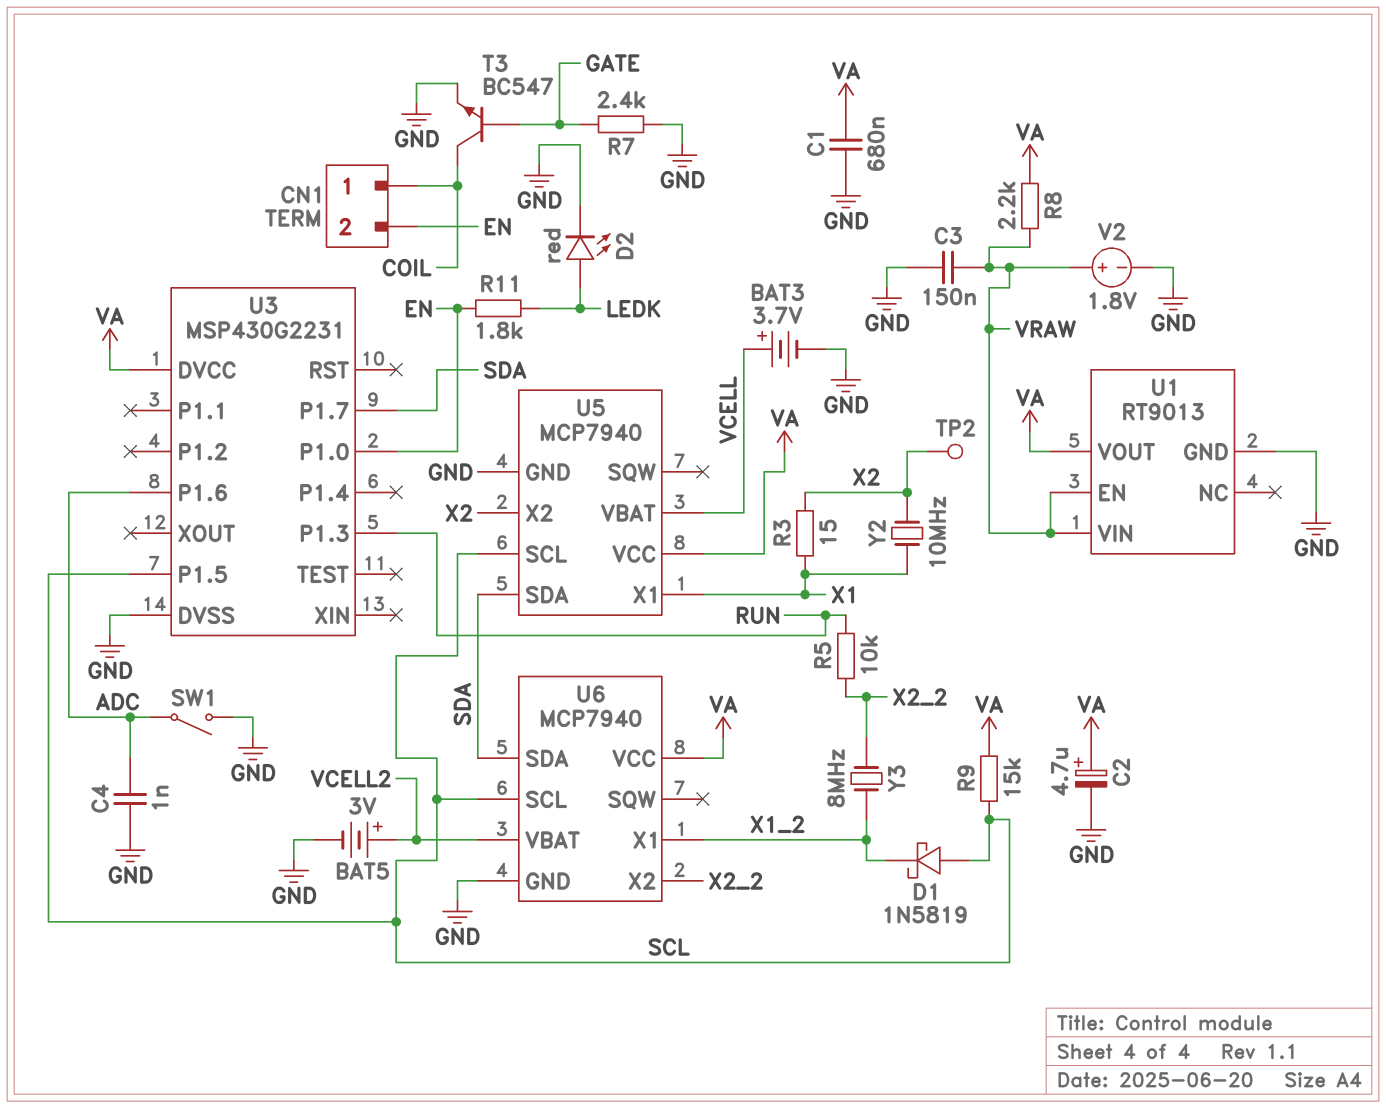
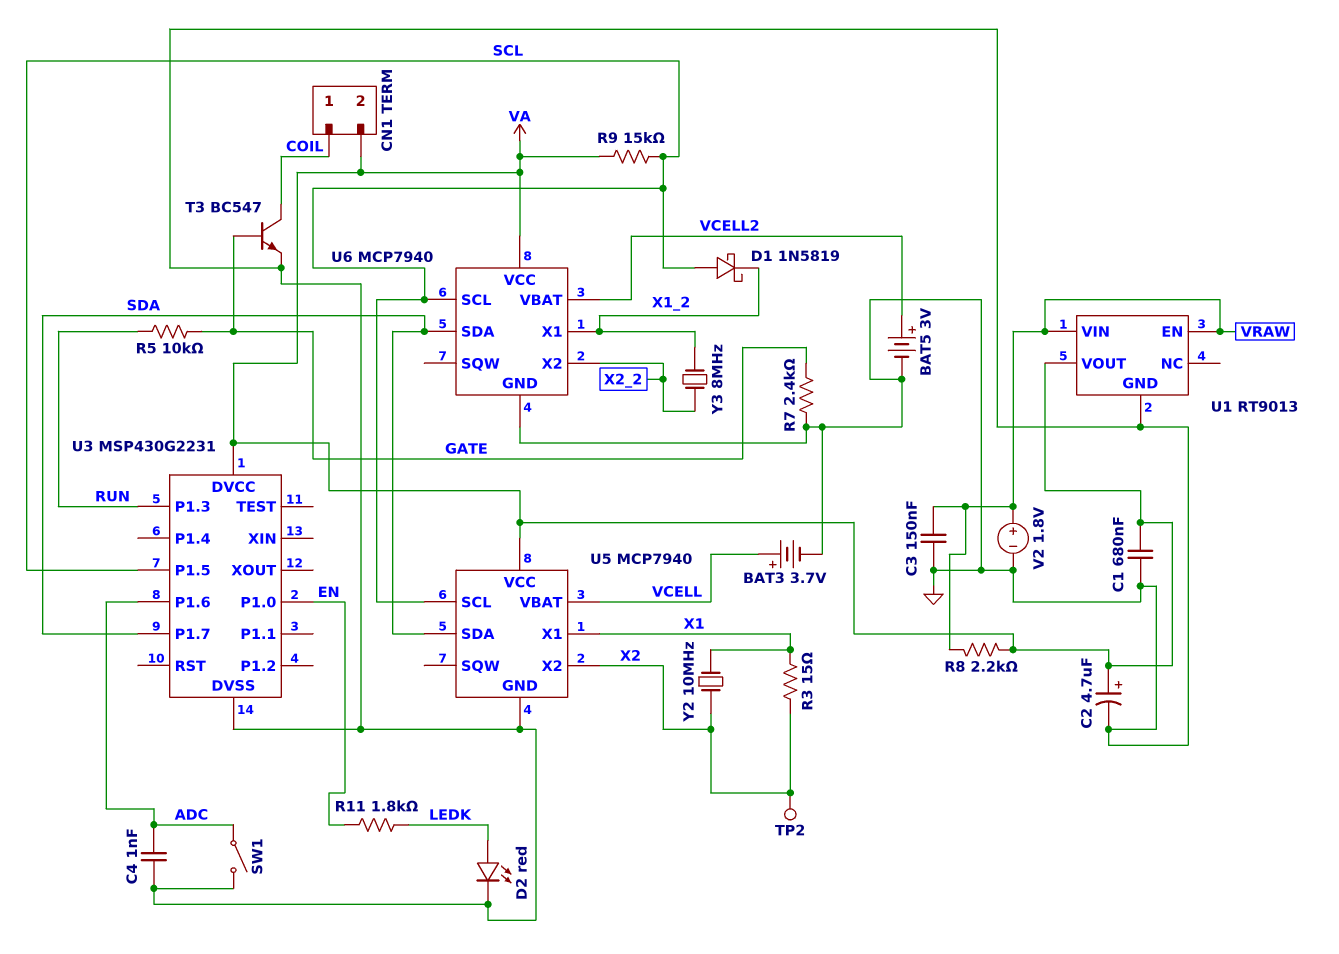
CN1 pin 2: EN -> VA
R5: 10k (RUN, X2_2) -> 10k (GATE, RUN)

